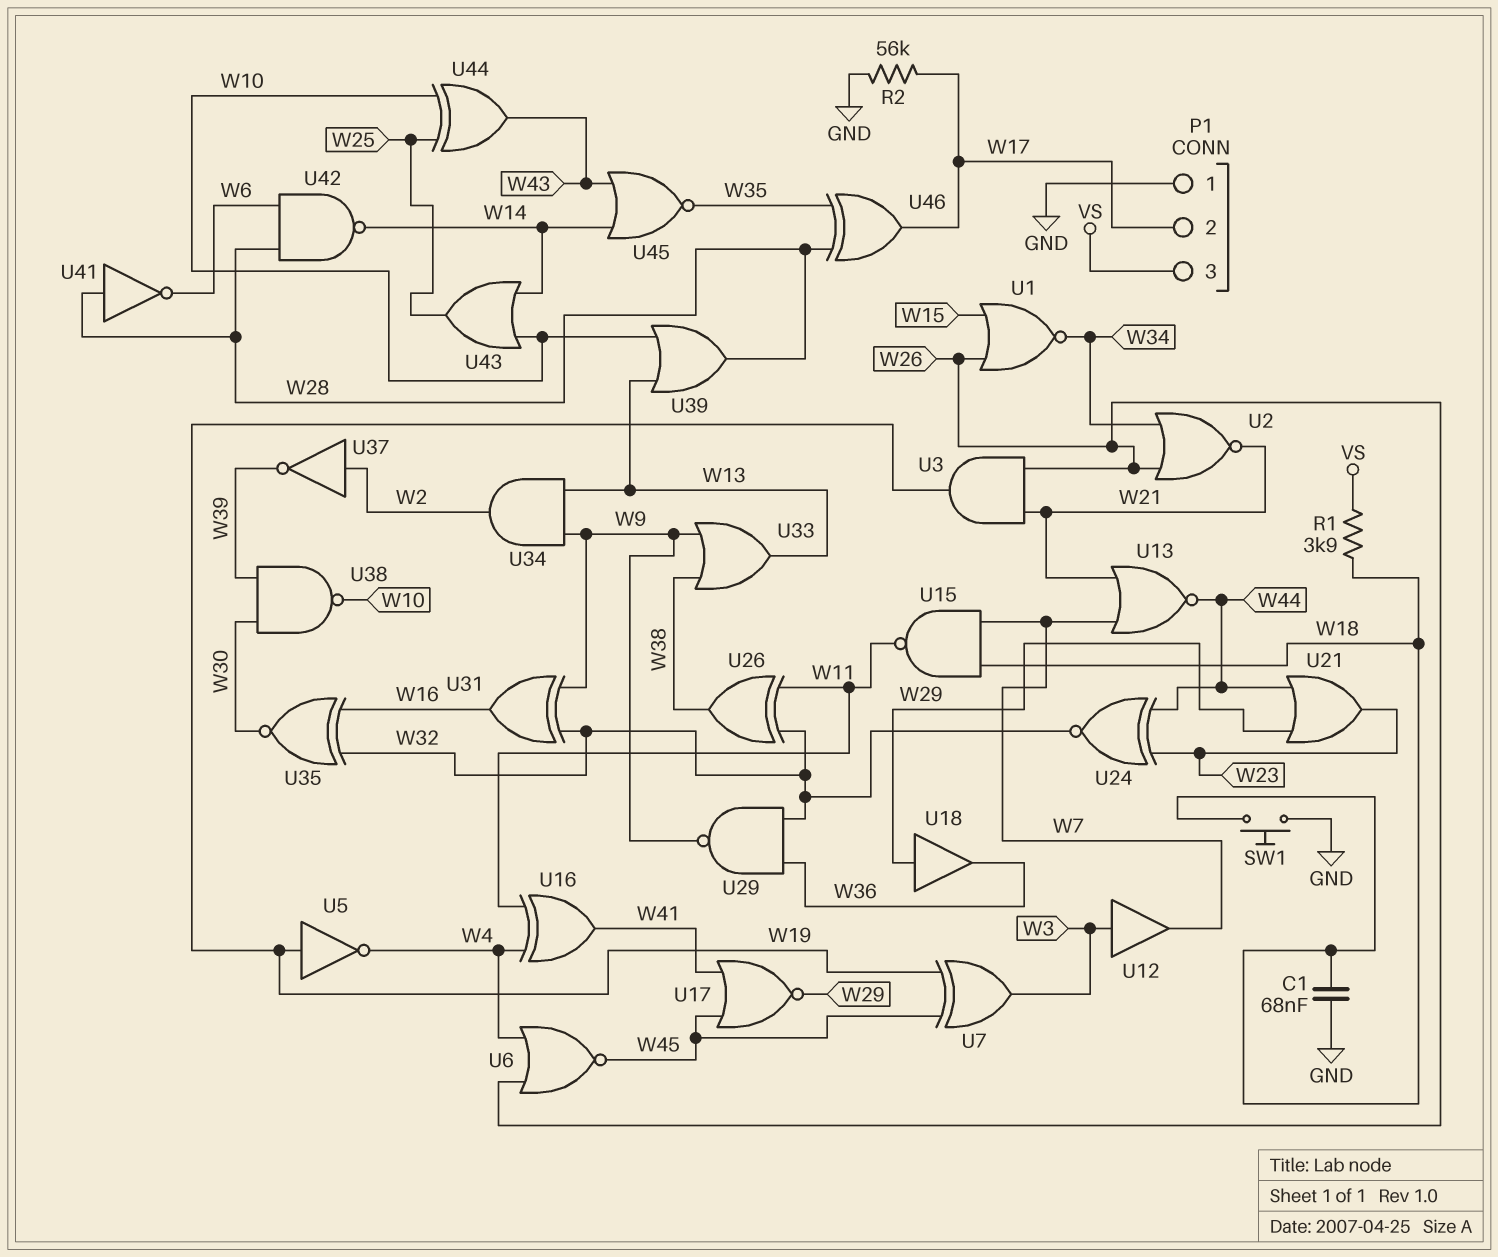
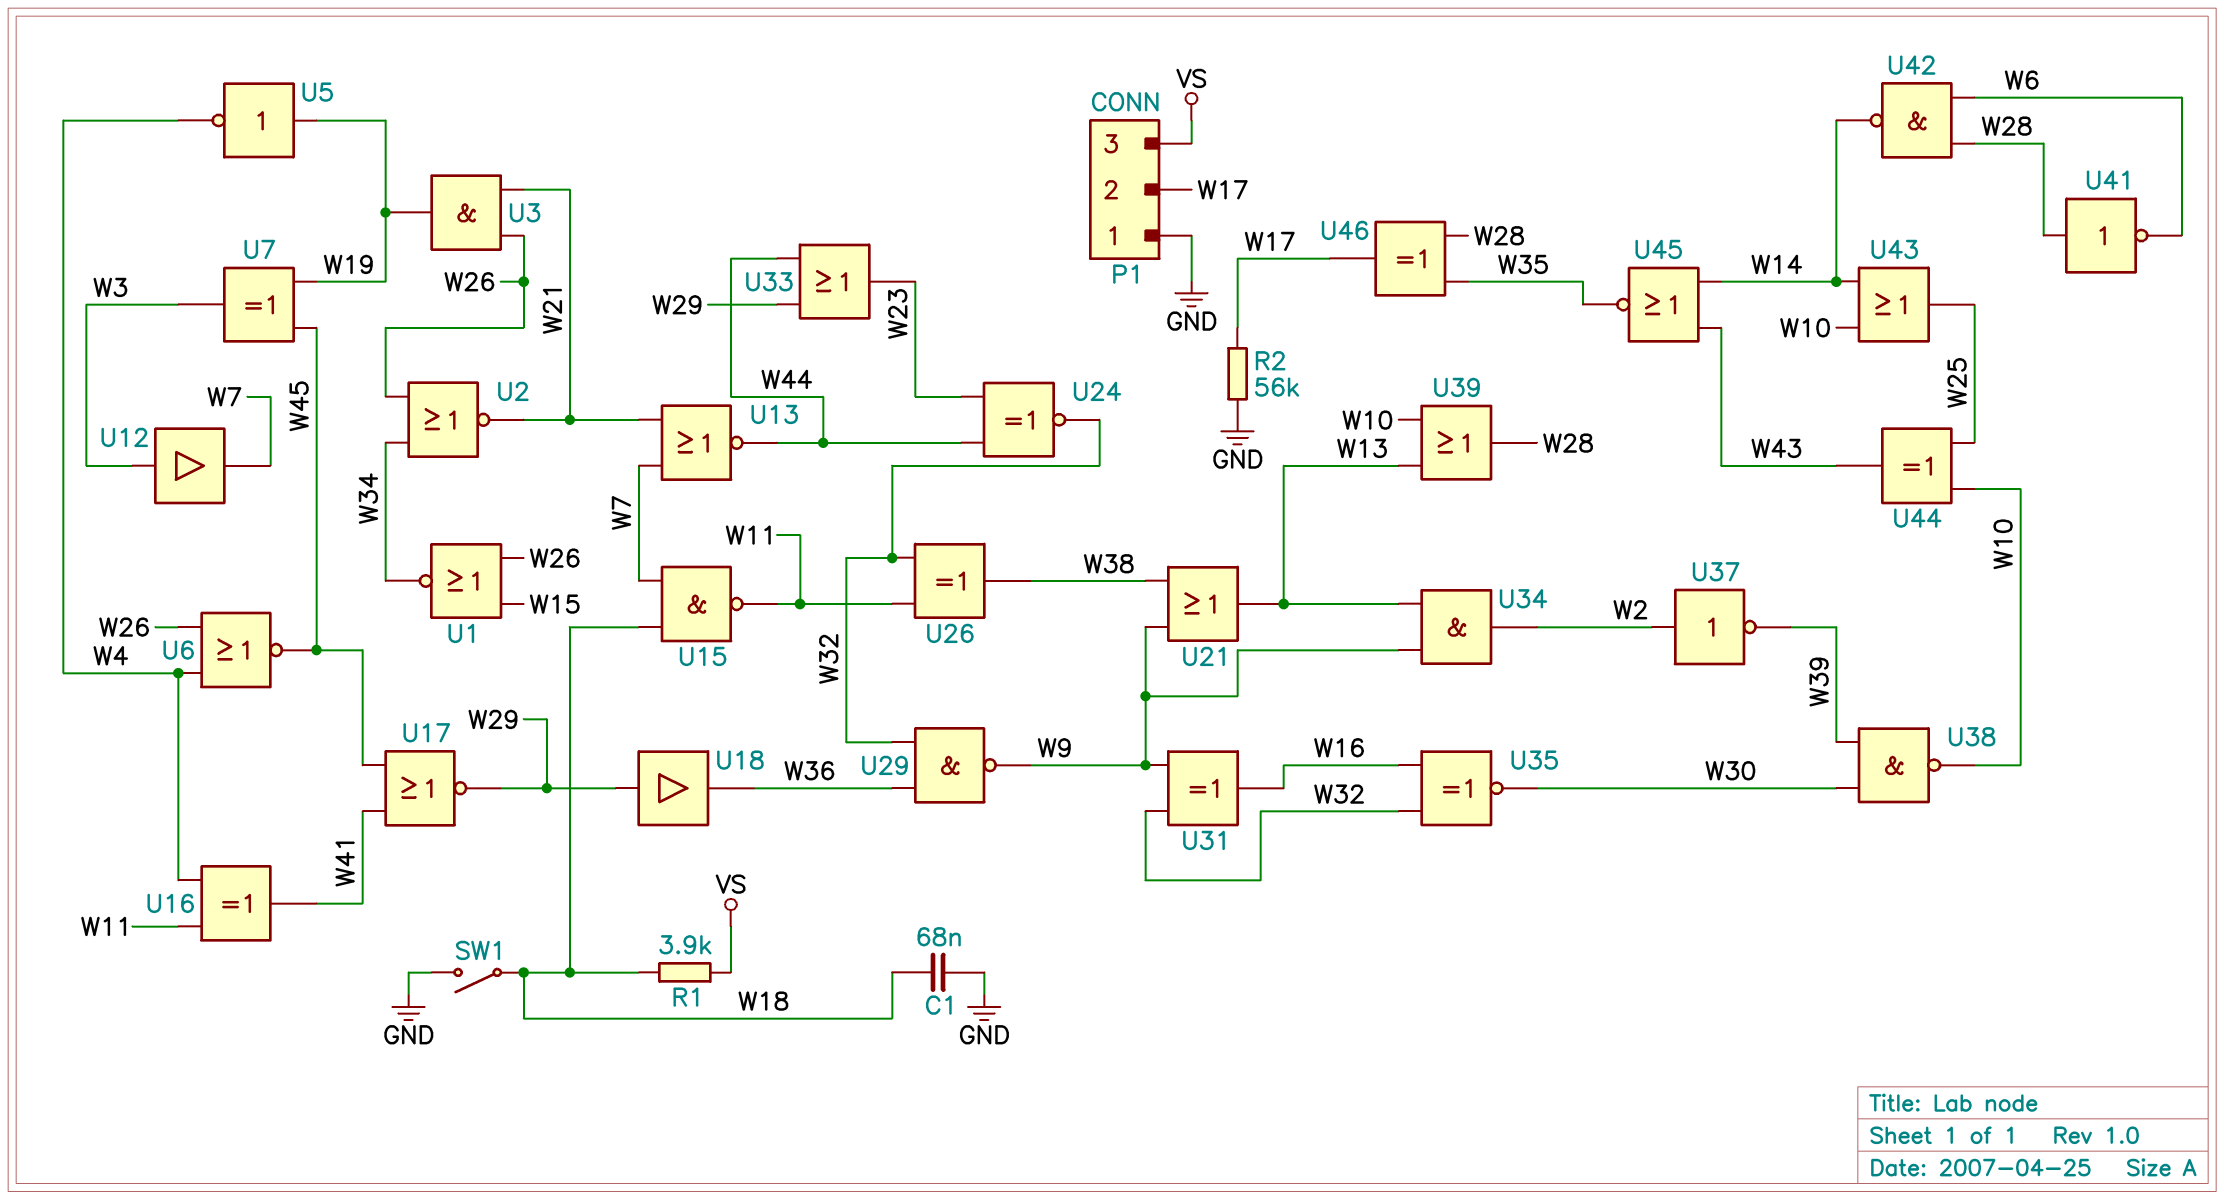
SW1: button (GND, W18) -> switch (GND, W18)
U21: OR (in W29, in W44, out W23) -> OR (in W9, in W38, out W13)
U33: OR (in W9, in W38, out W13) -> OR (in W29, in W44, out W23)

